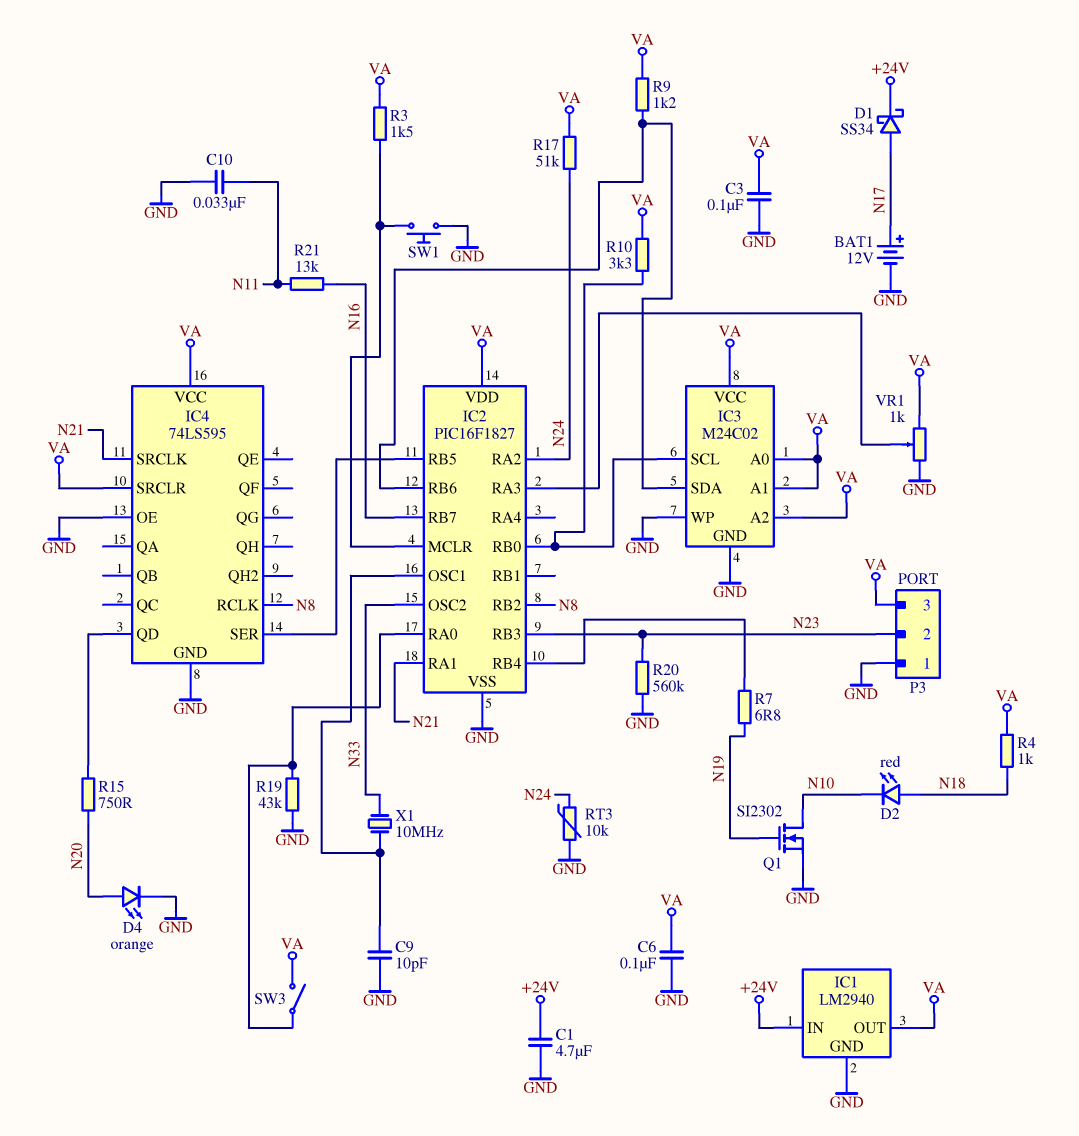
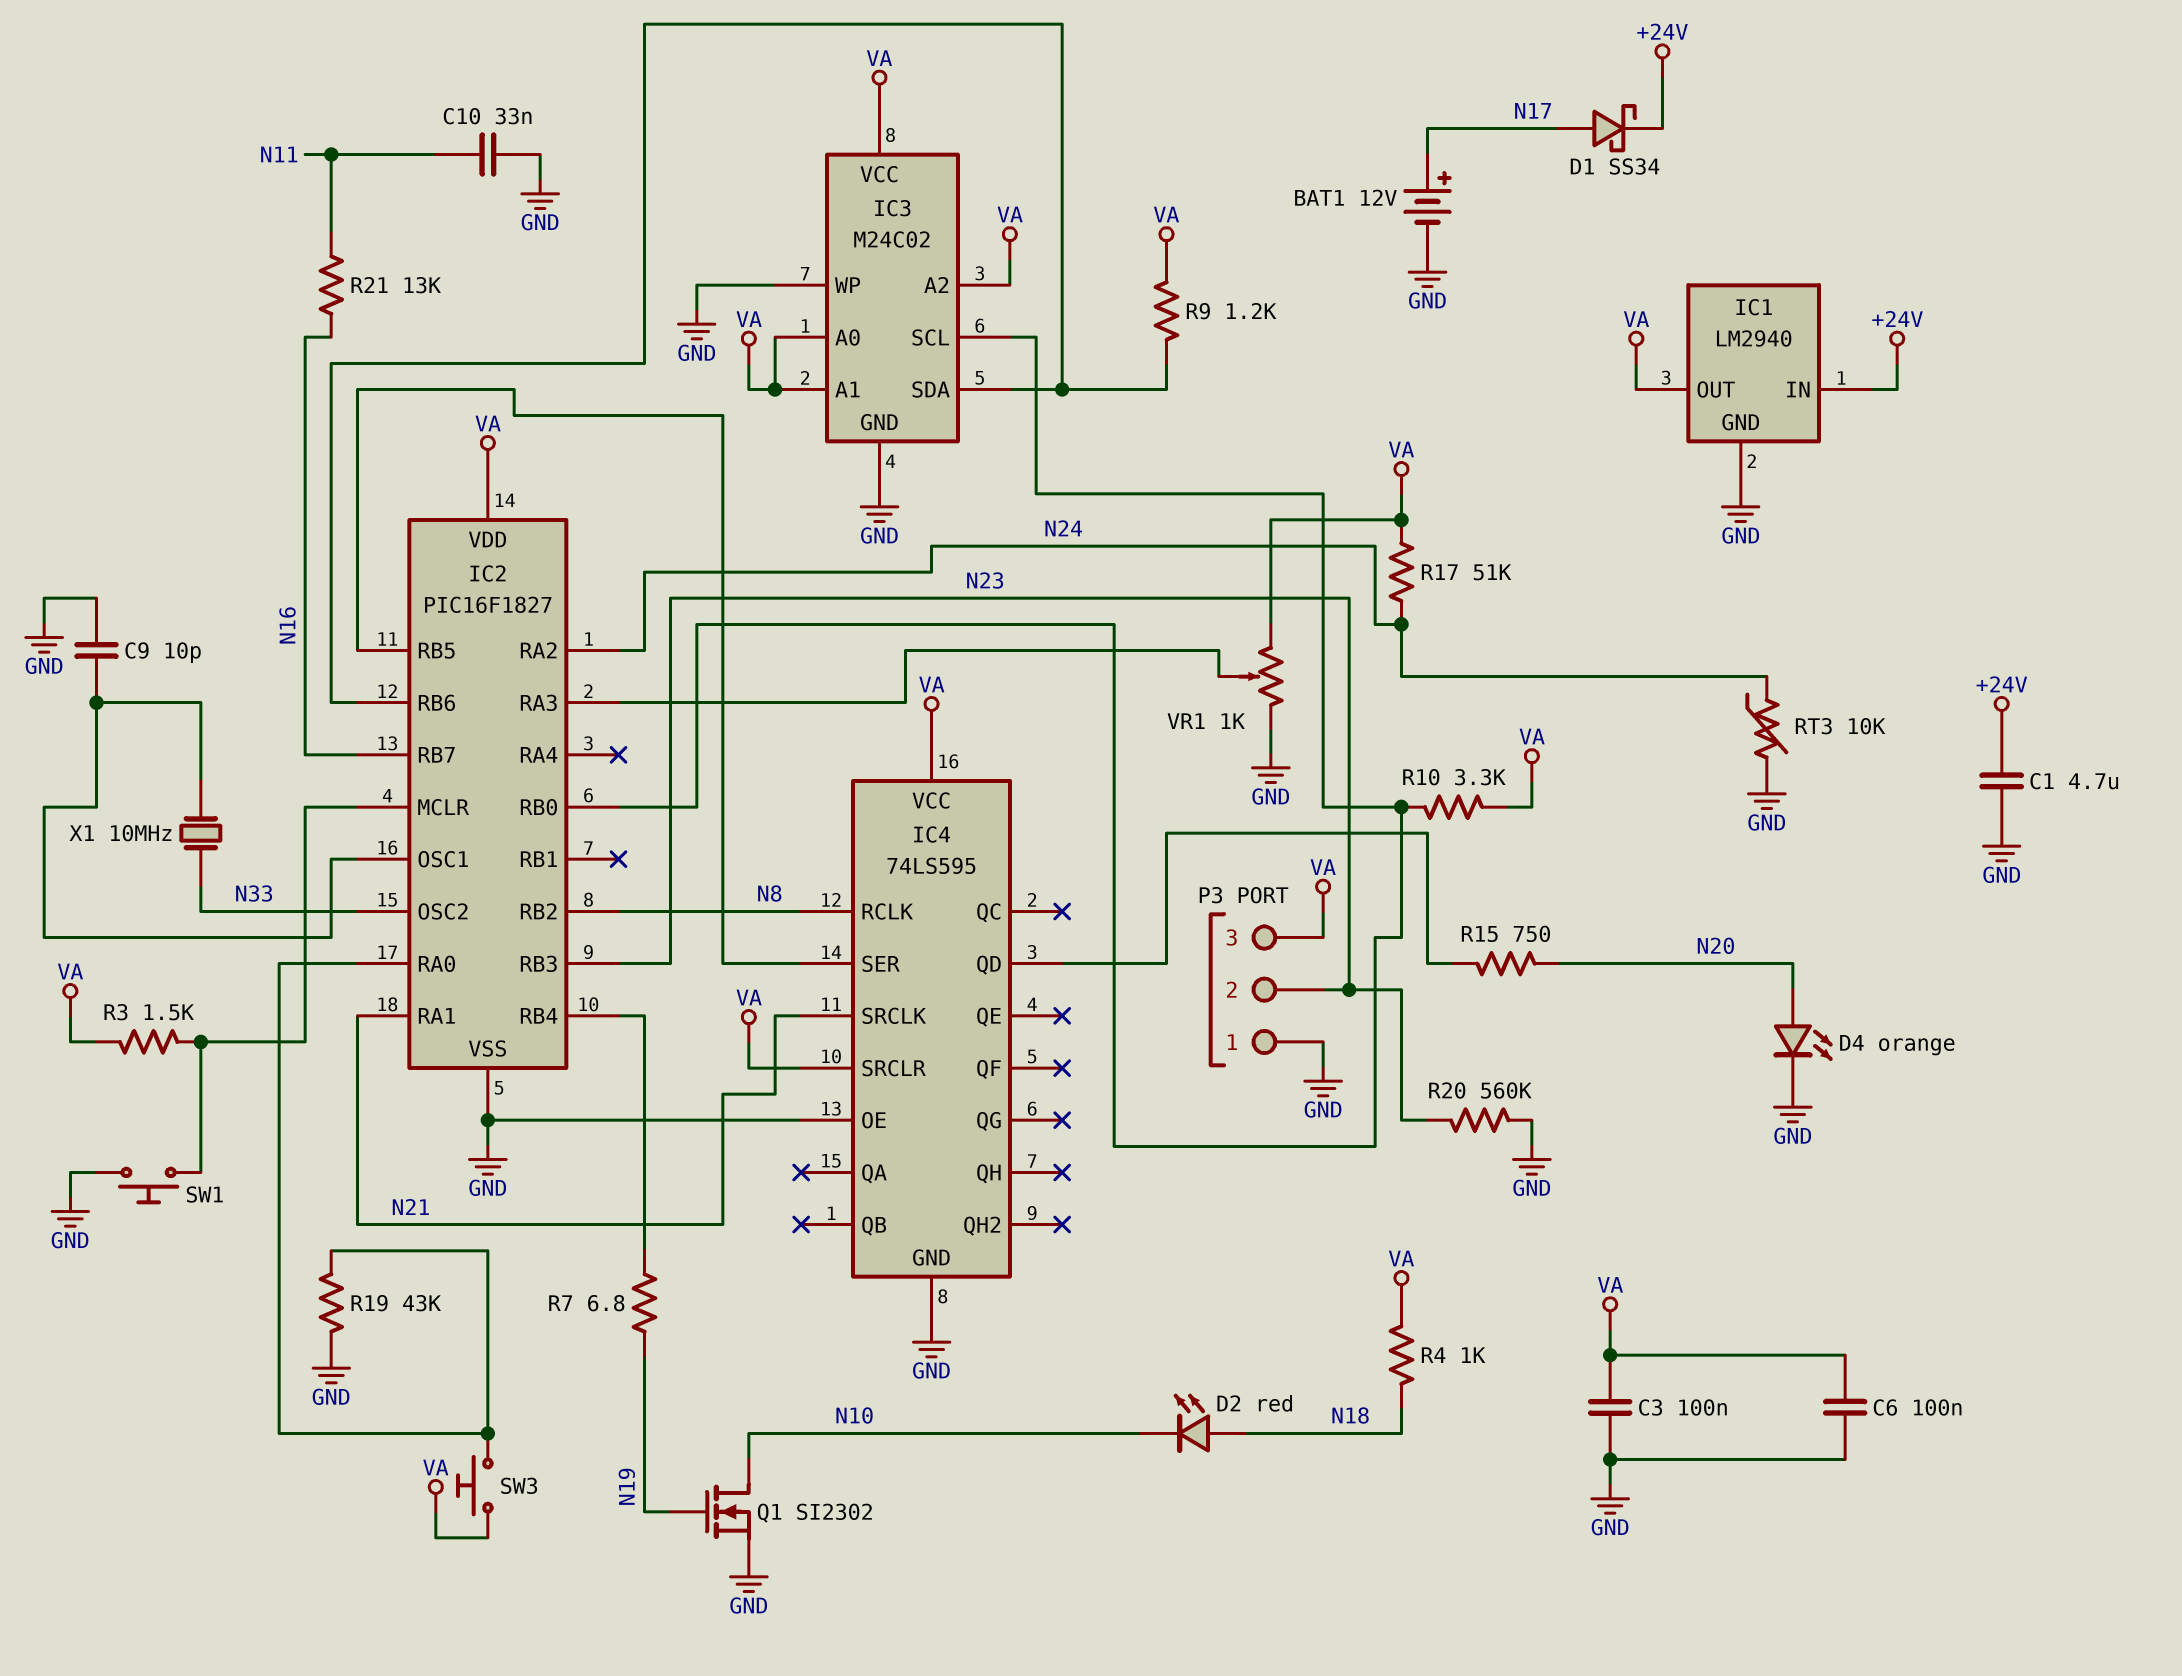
SW3: switch (IC2/RA0, VA) -> button (IC2/RA0, VA)

